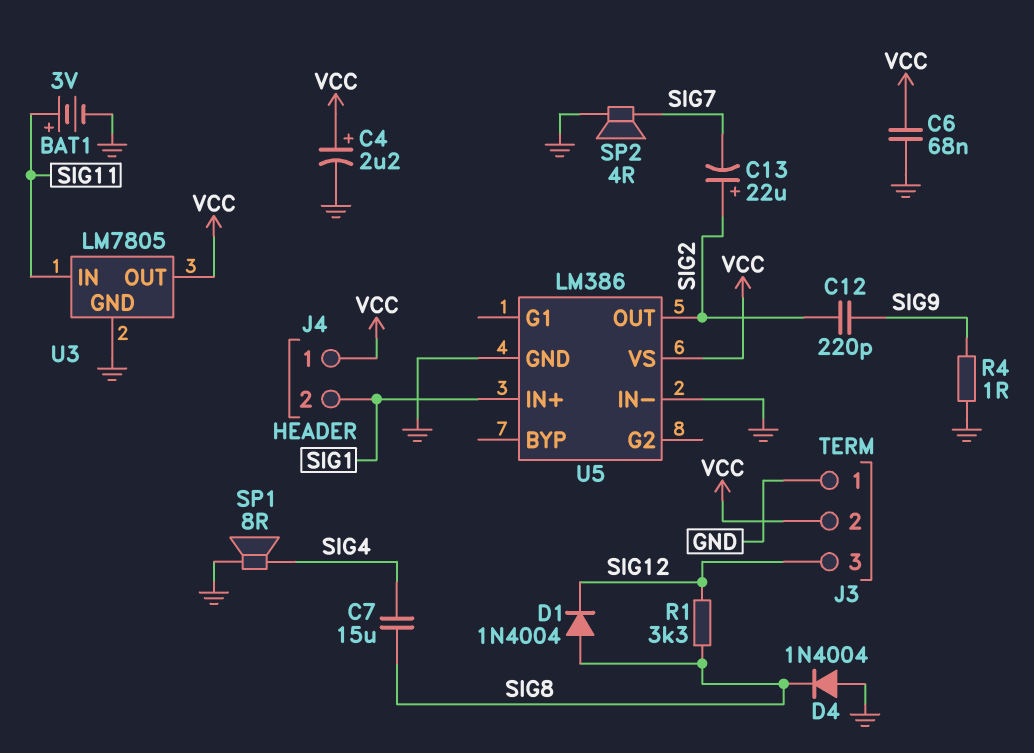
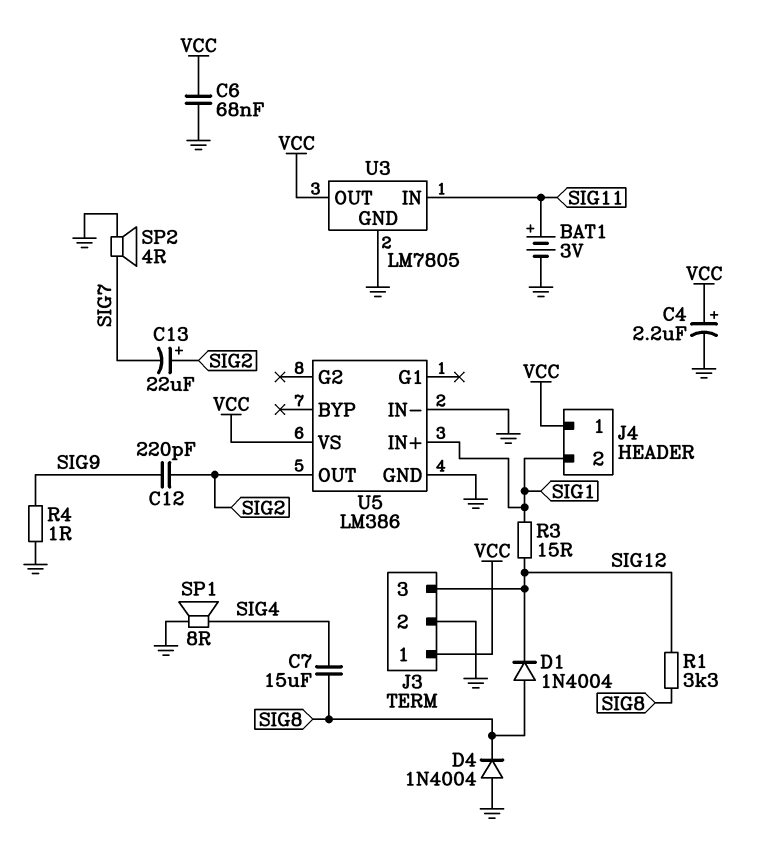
J3 pin 1: GND -> VCC
J3 pin 2: VCC -> GND
R3: none -> 15 (SIG1, SIG12)

